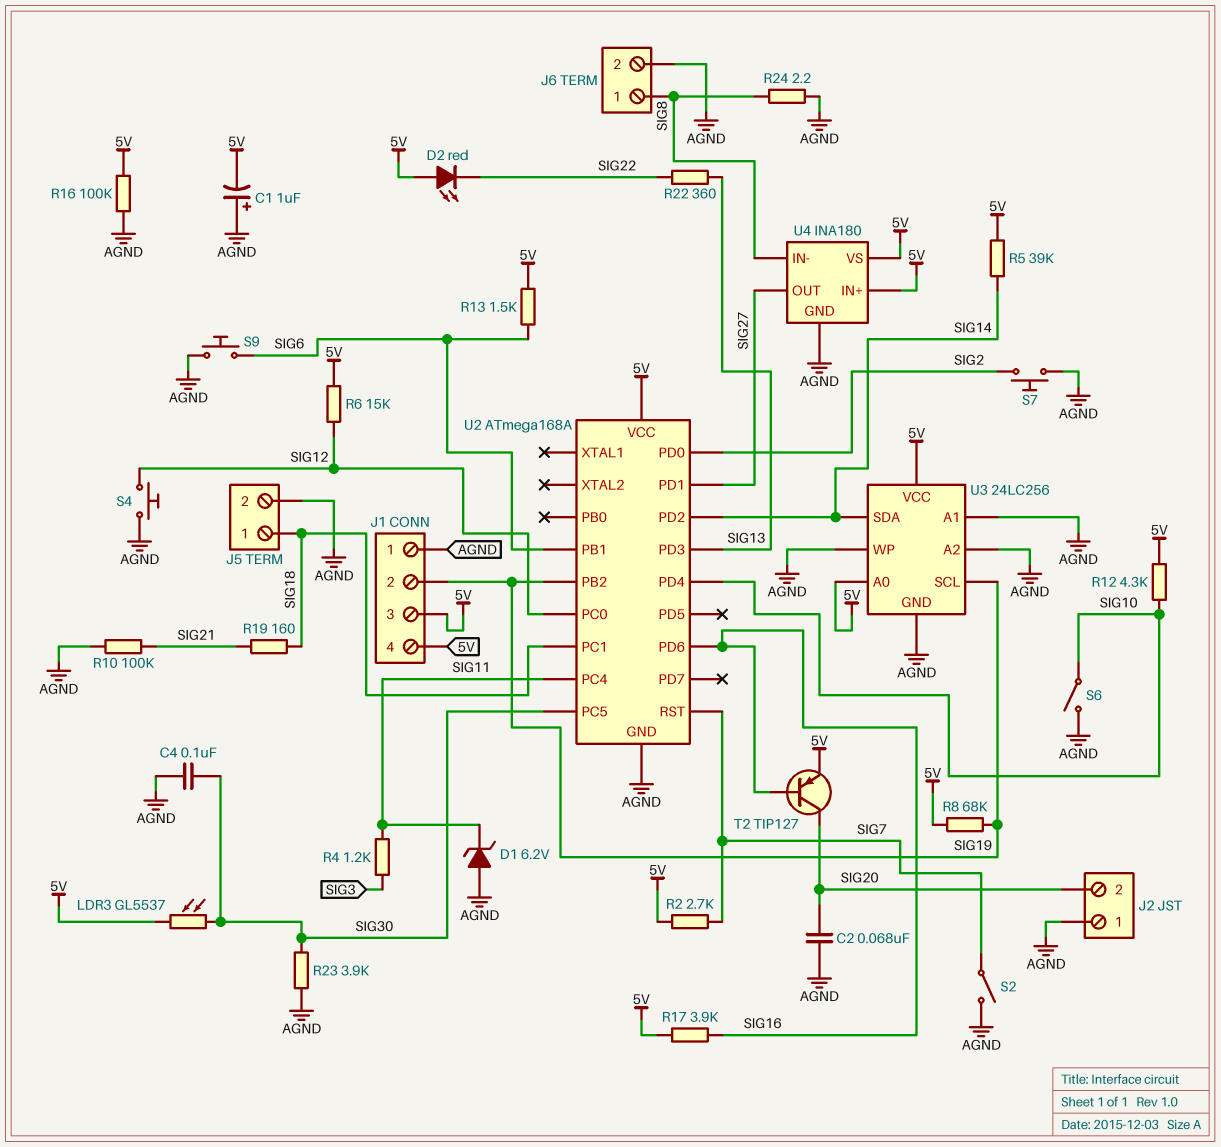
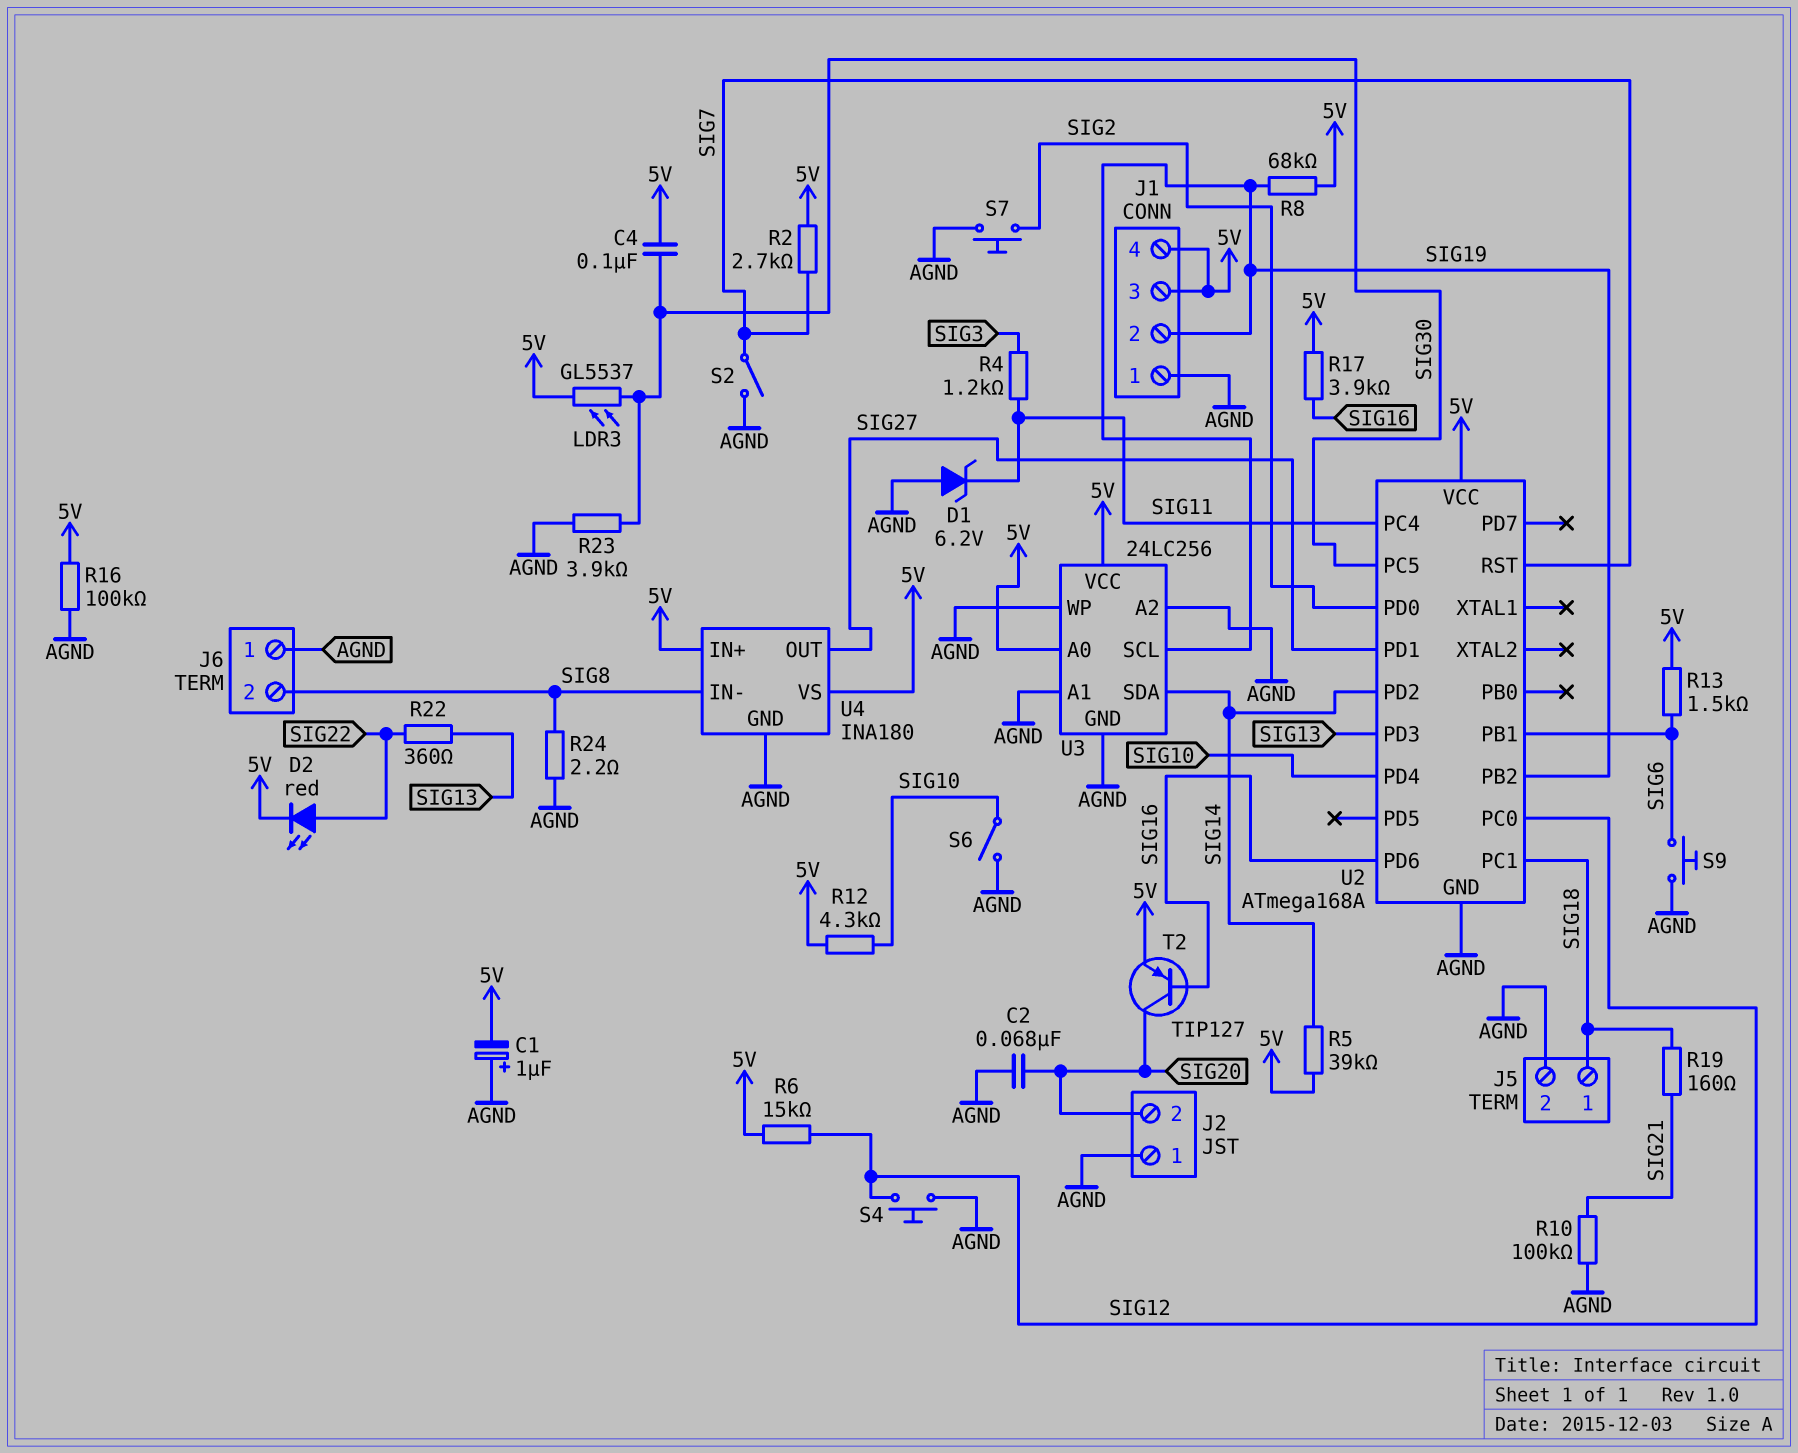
C4: 100nF (AGND, SIG30) -> 100nF (5V, SIG30)
D2: LED red (A 5V, K SIG22) -> LED red (A SIG22, K 5V)
J6 pin 1: SIG8 -> AGND
J6 pin 2: AGND -> SIG8

